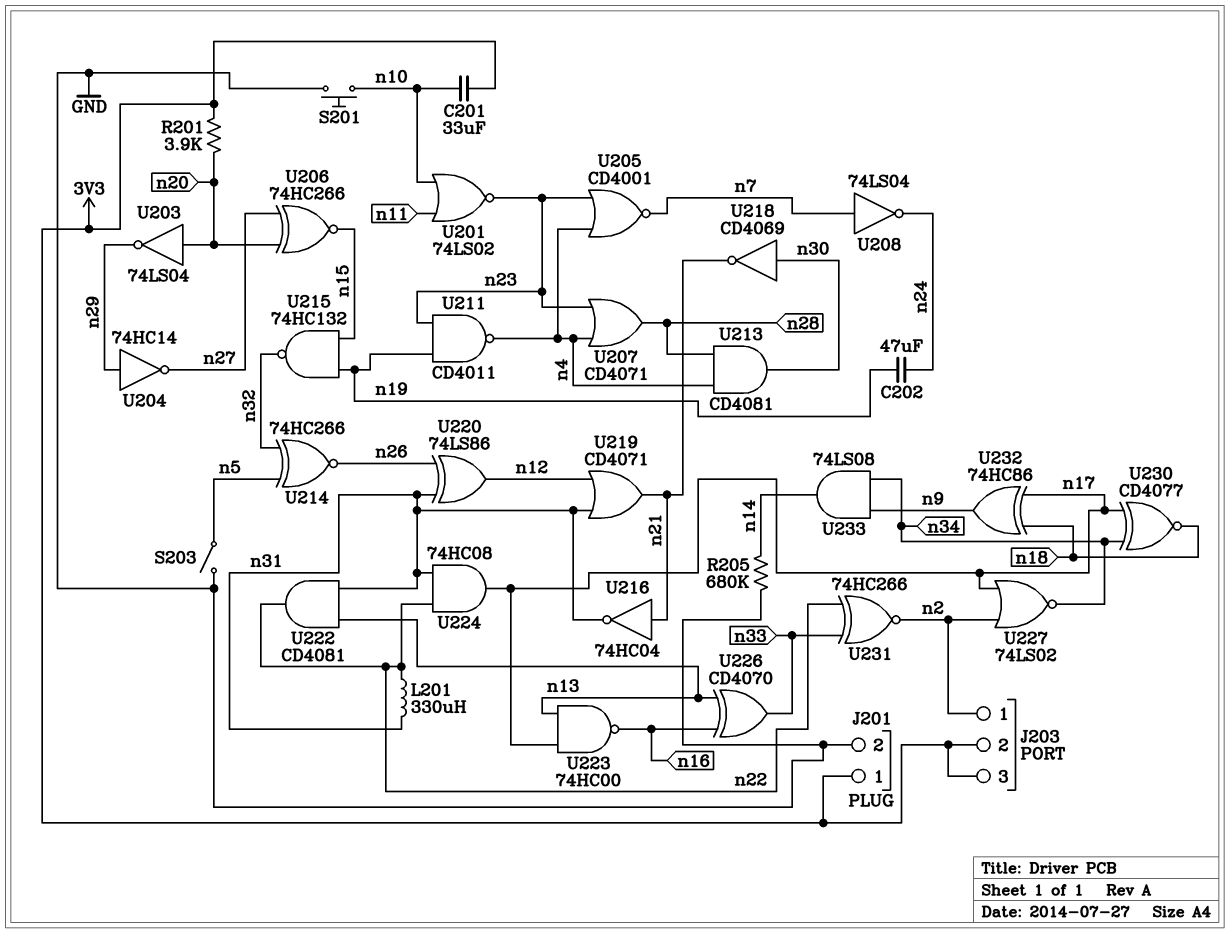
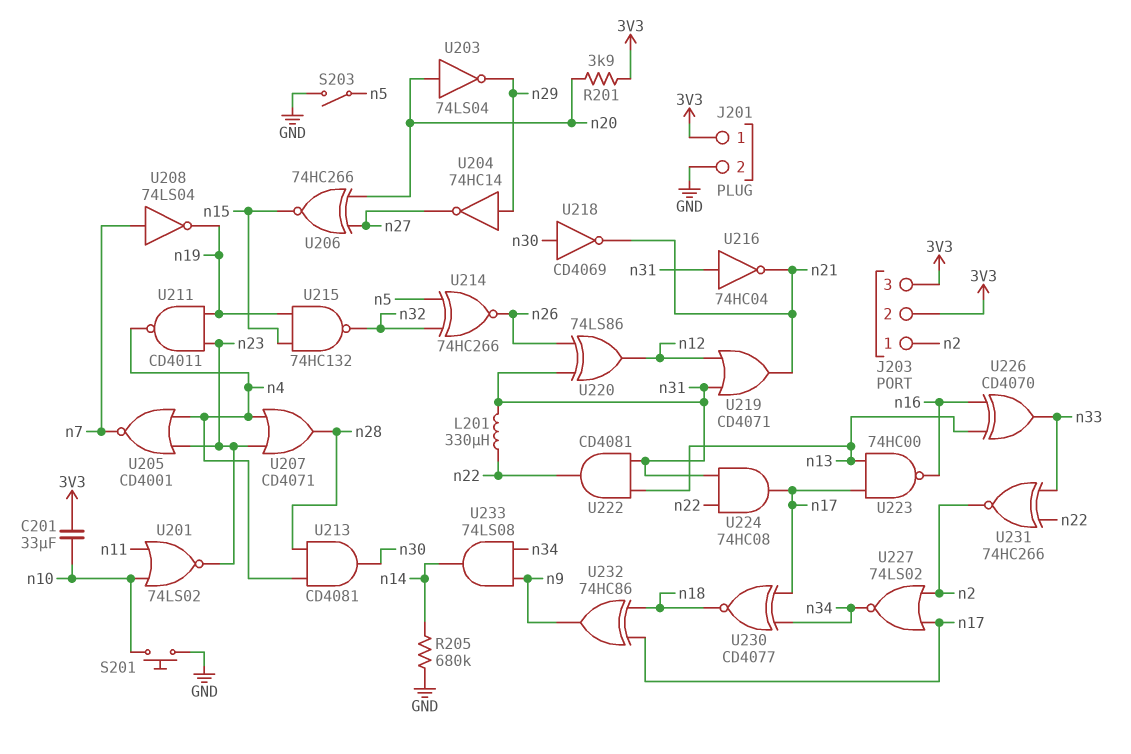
C202: 47uF (n19, n24) -> none
U208: NOT 74LS04 (in n7, out n24) -> NOT 74LS04 (in n7, out n19)
U216: NOT 74HC04 (in n21, out n31) -> NOT 74HC04 (in n31, out n21)

